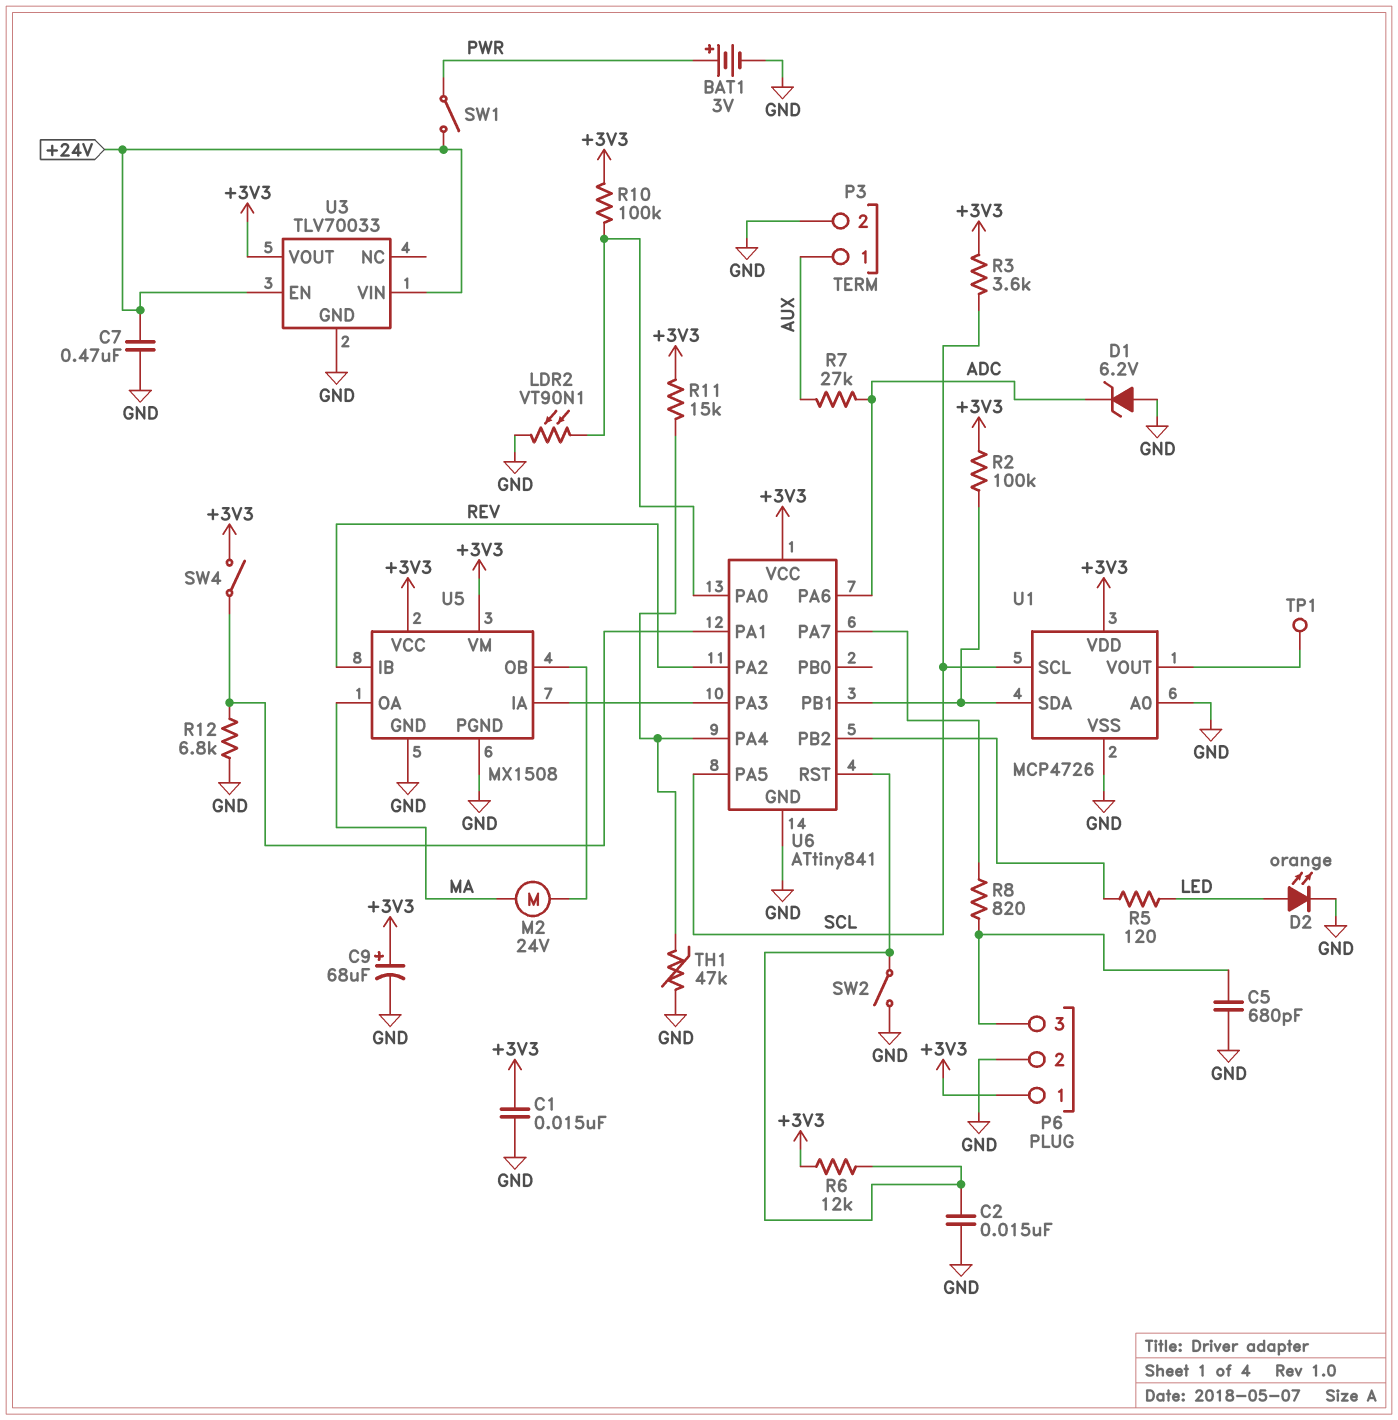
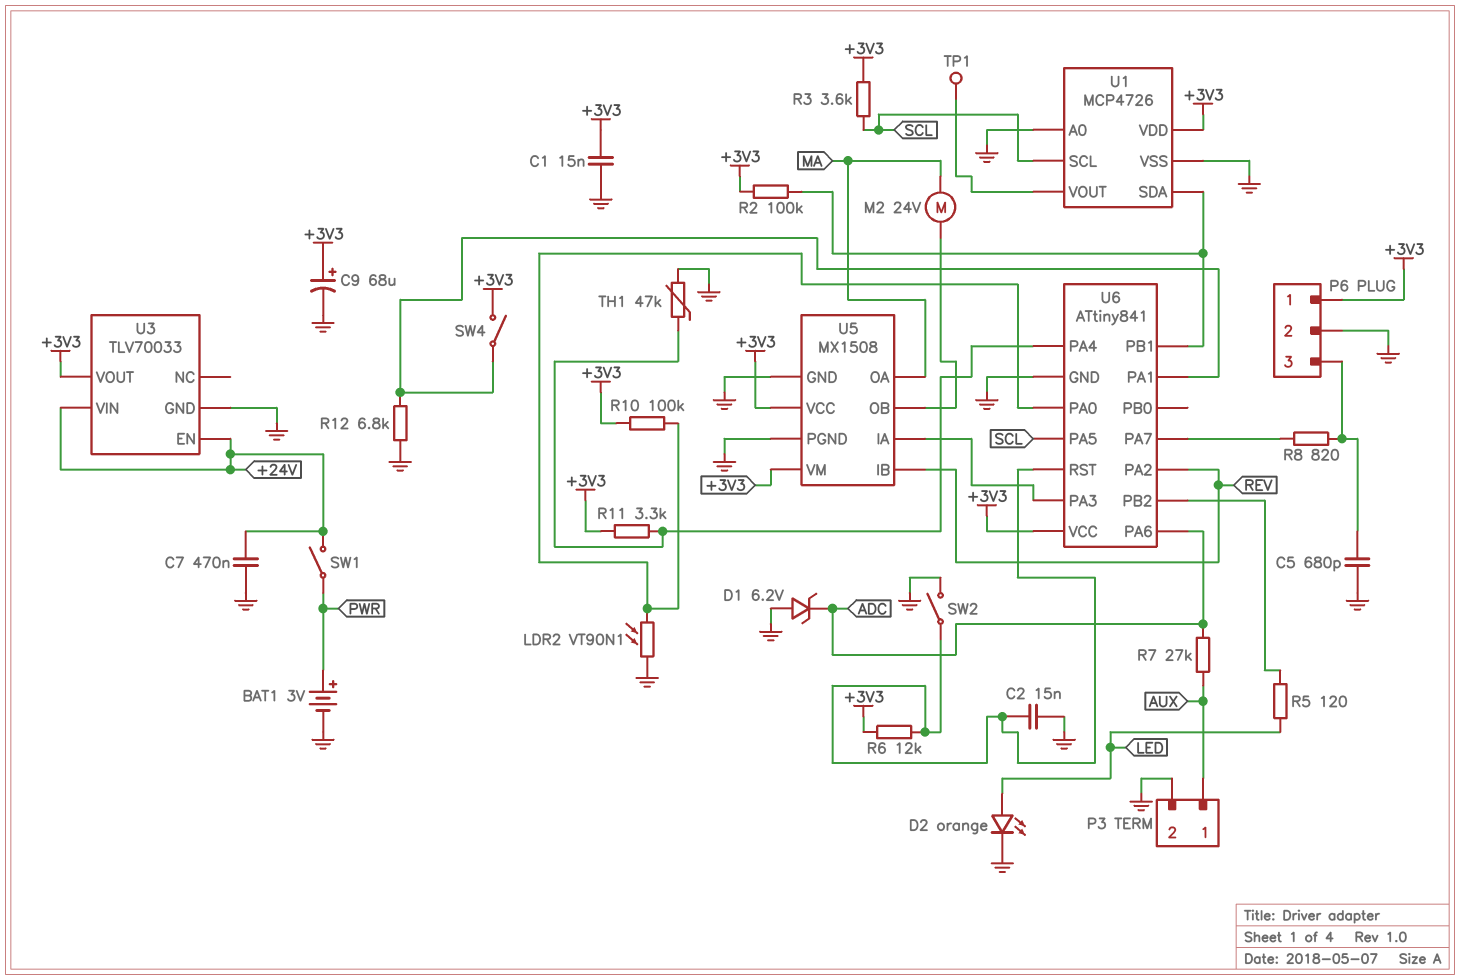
R11: 15k (+3V3, U6/PA4) -> 3.3k (+3V3, U6/PA4)

